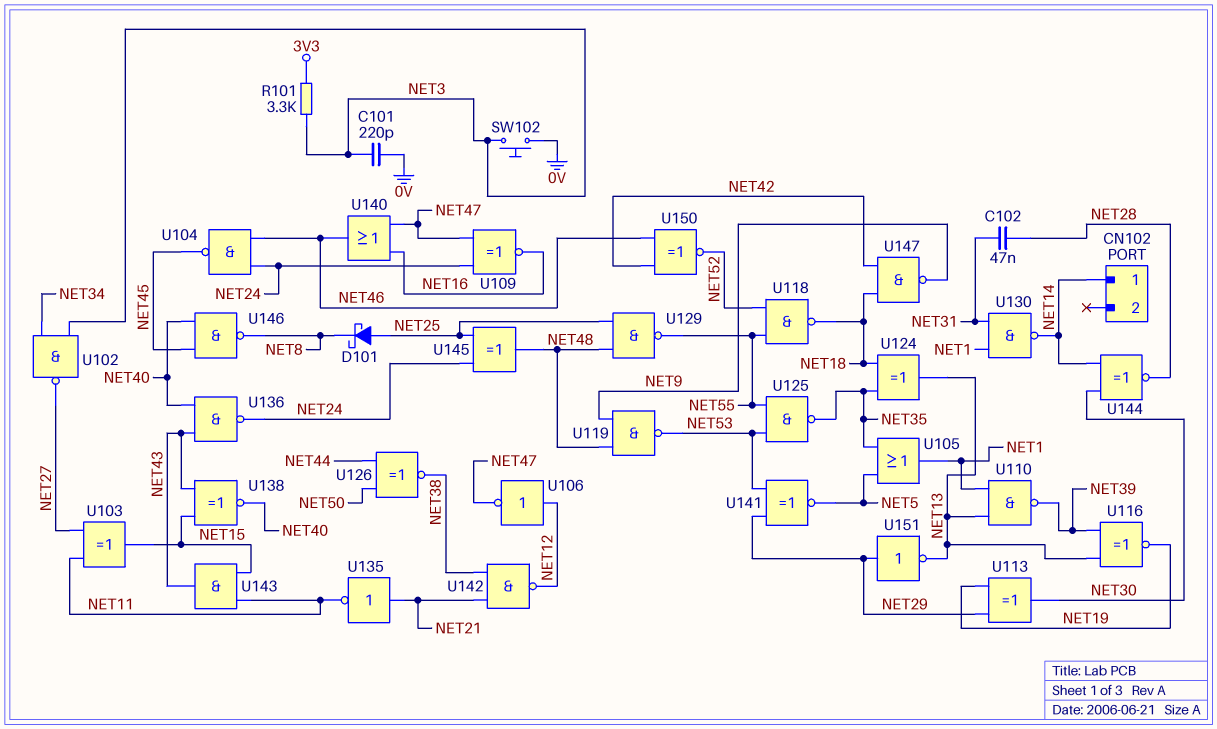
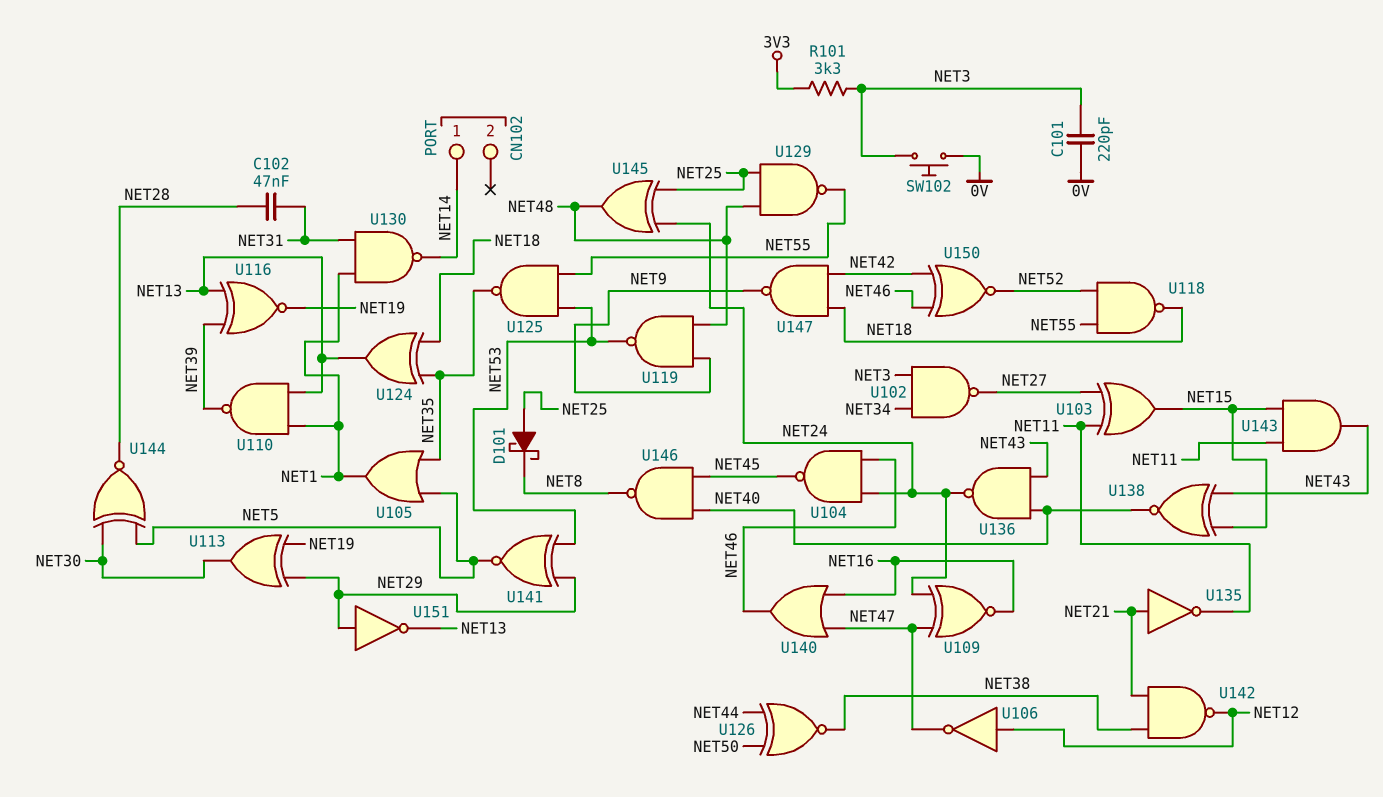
U144: XNOR (in NET14, in NET30, out NET28) -> XNOR (in NET5, in NET30, out NET28)

